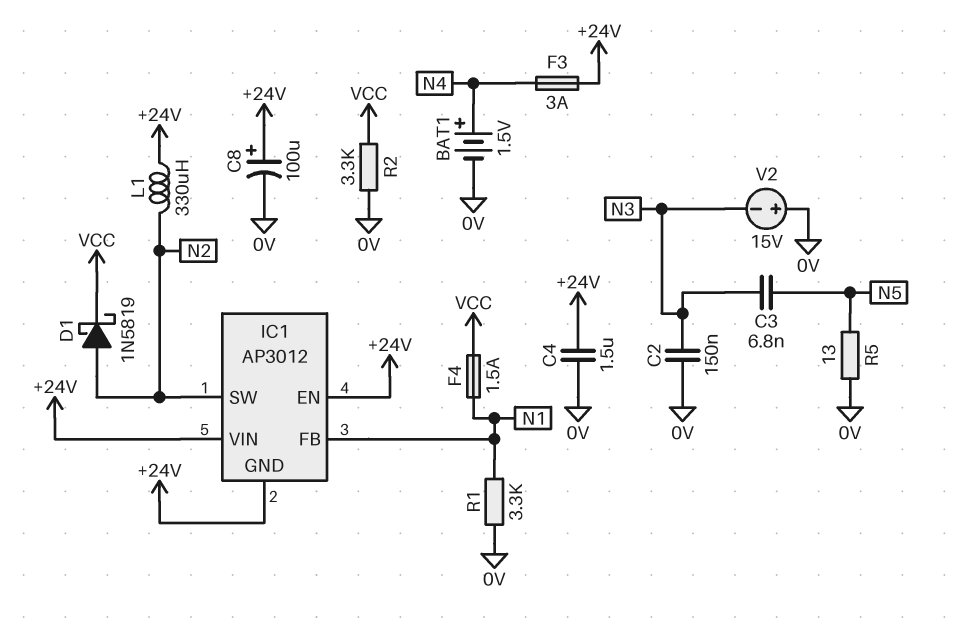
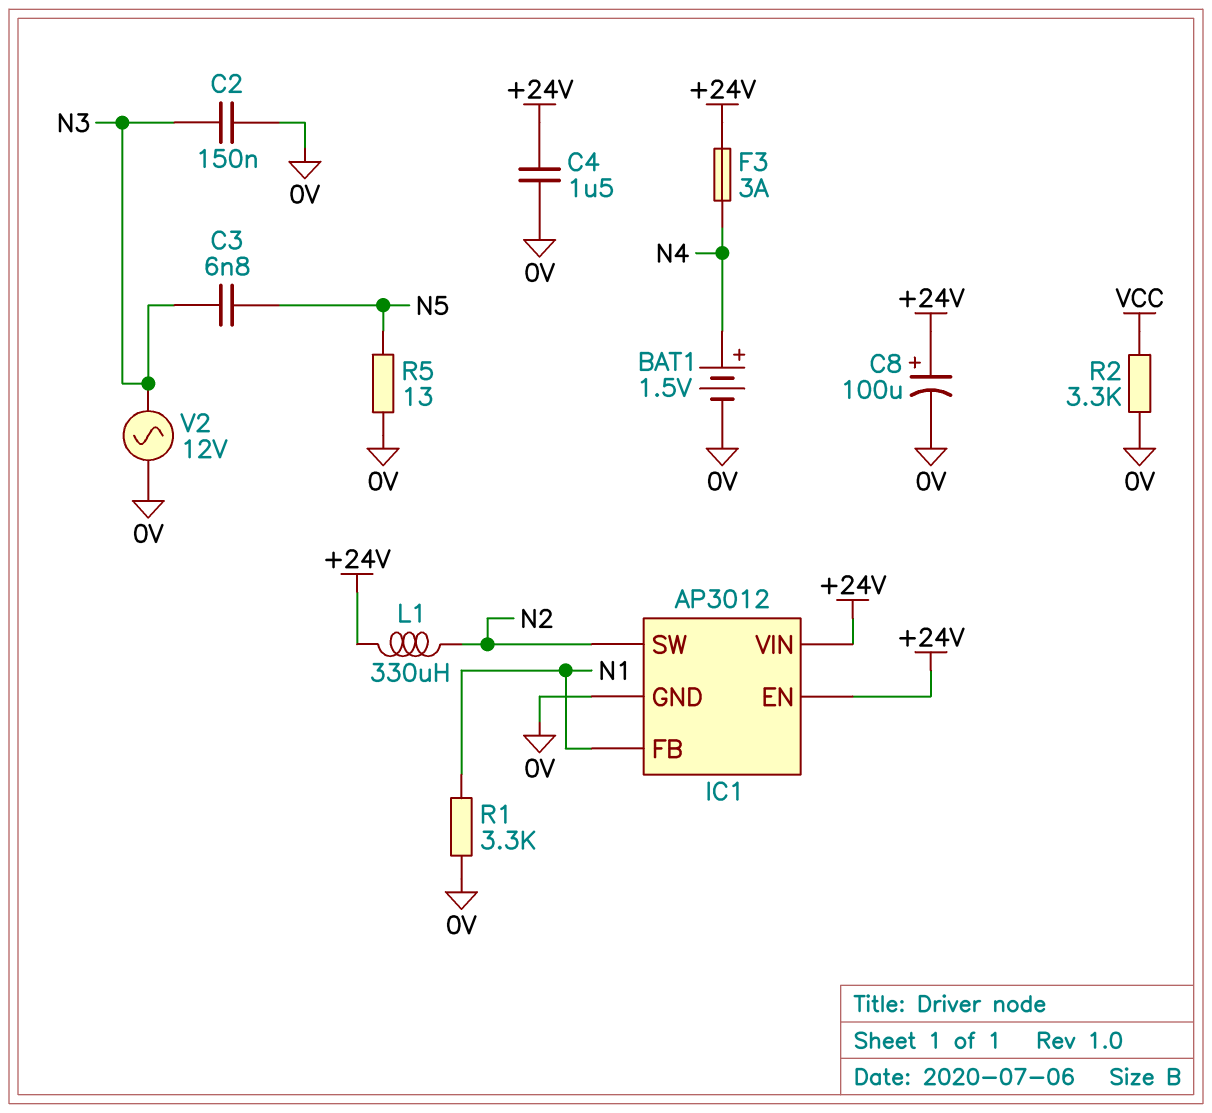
D1: schottky 1N5819 (A N2, K VCC) -> none
F4: 1.5A (N1, VCC) -> none
IC1 pin GND: +24V -> 0V
V2: 15V (plus 0V, minus N3) -> AC 12V (0V, N3)

